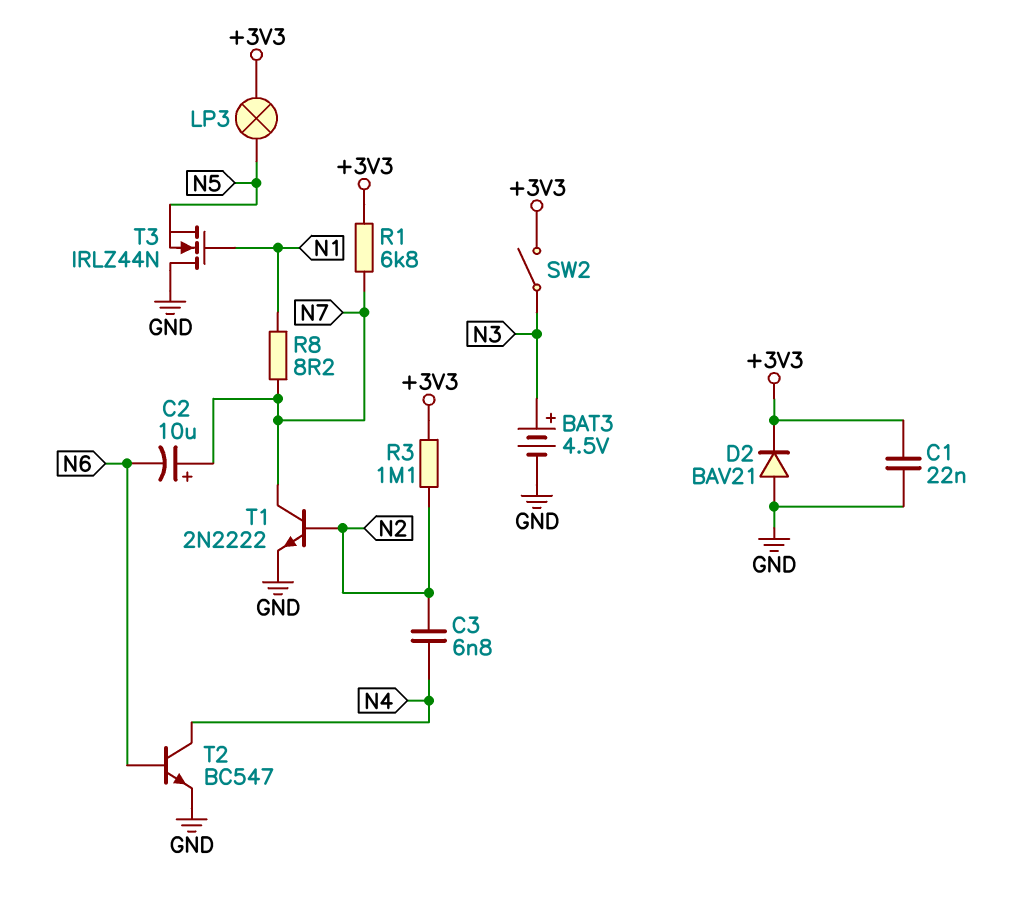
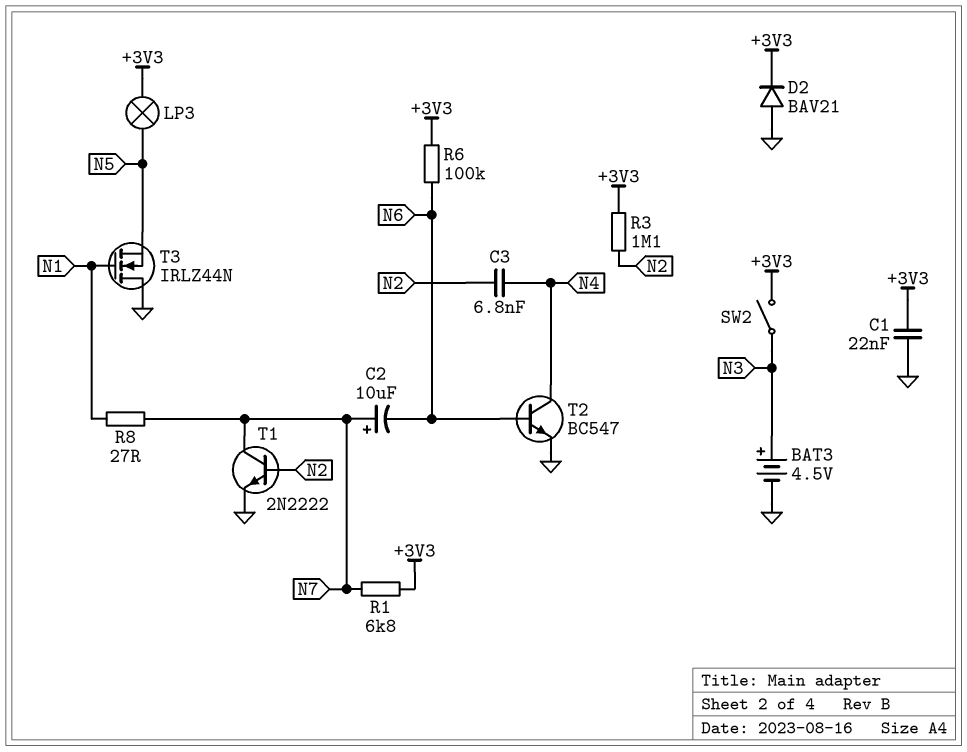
R6: none -> 100k (+3V3, N6)
R8: 8.2 (N1, N7) -> 27 (N1, N7)

